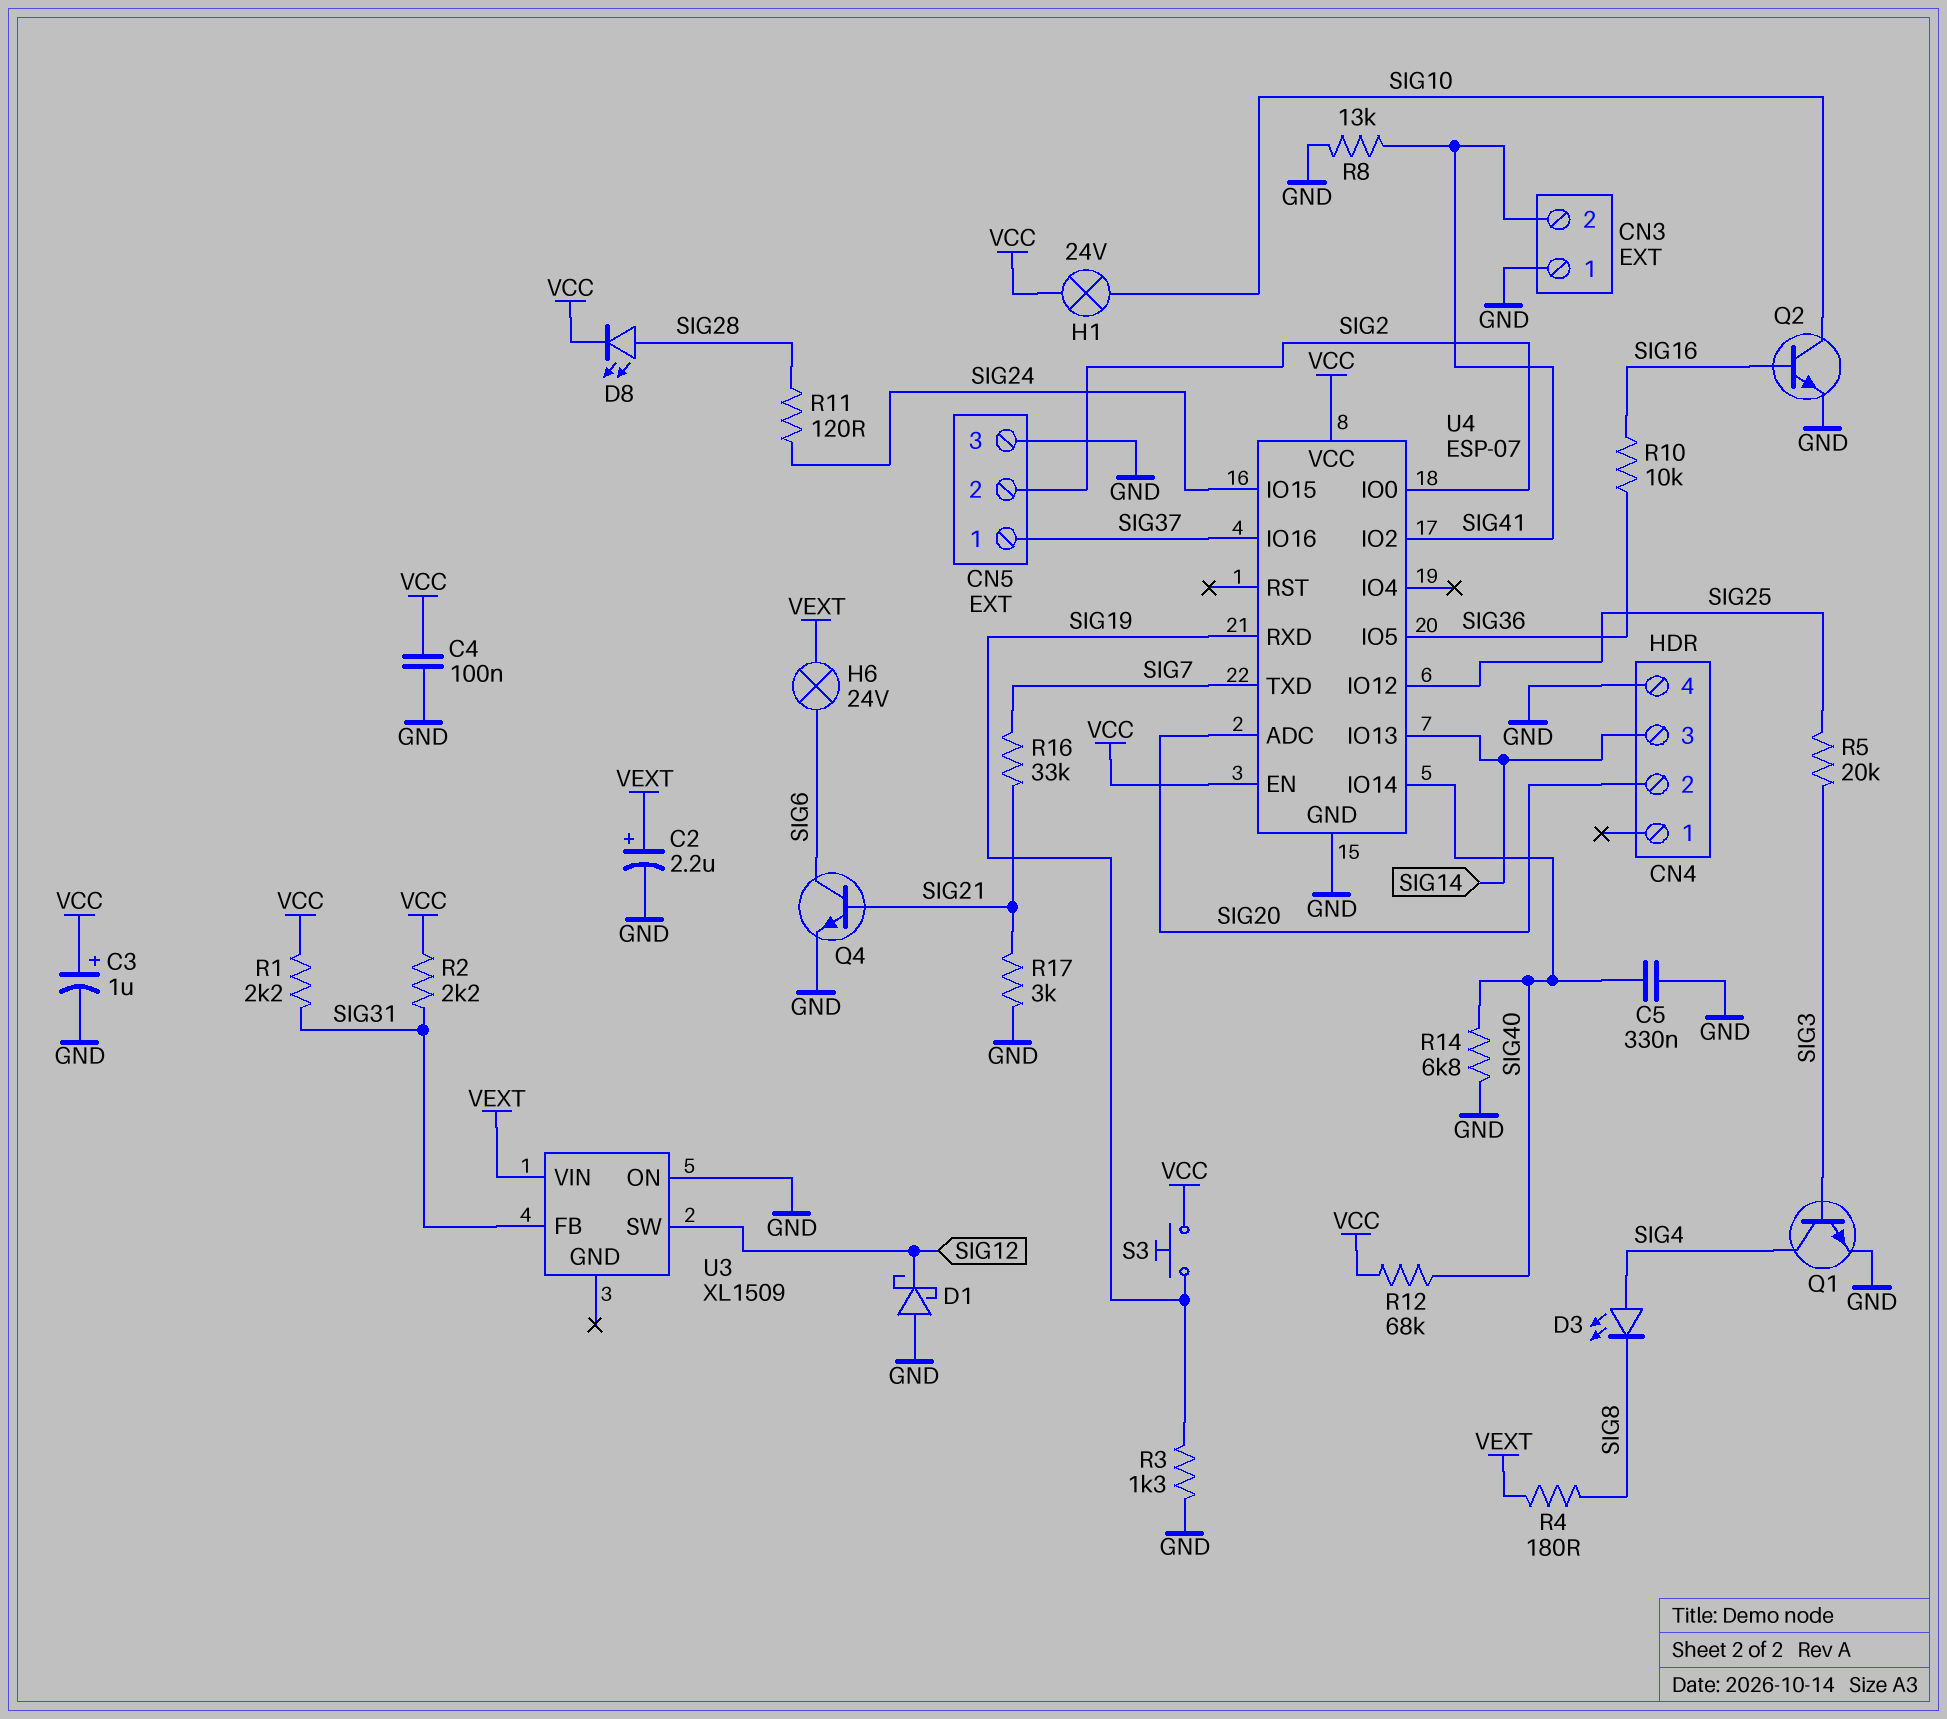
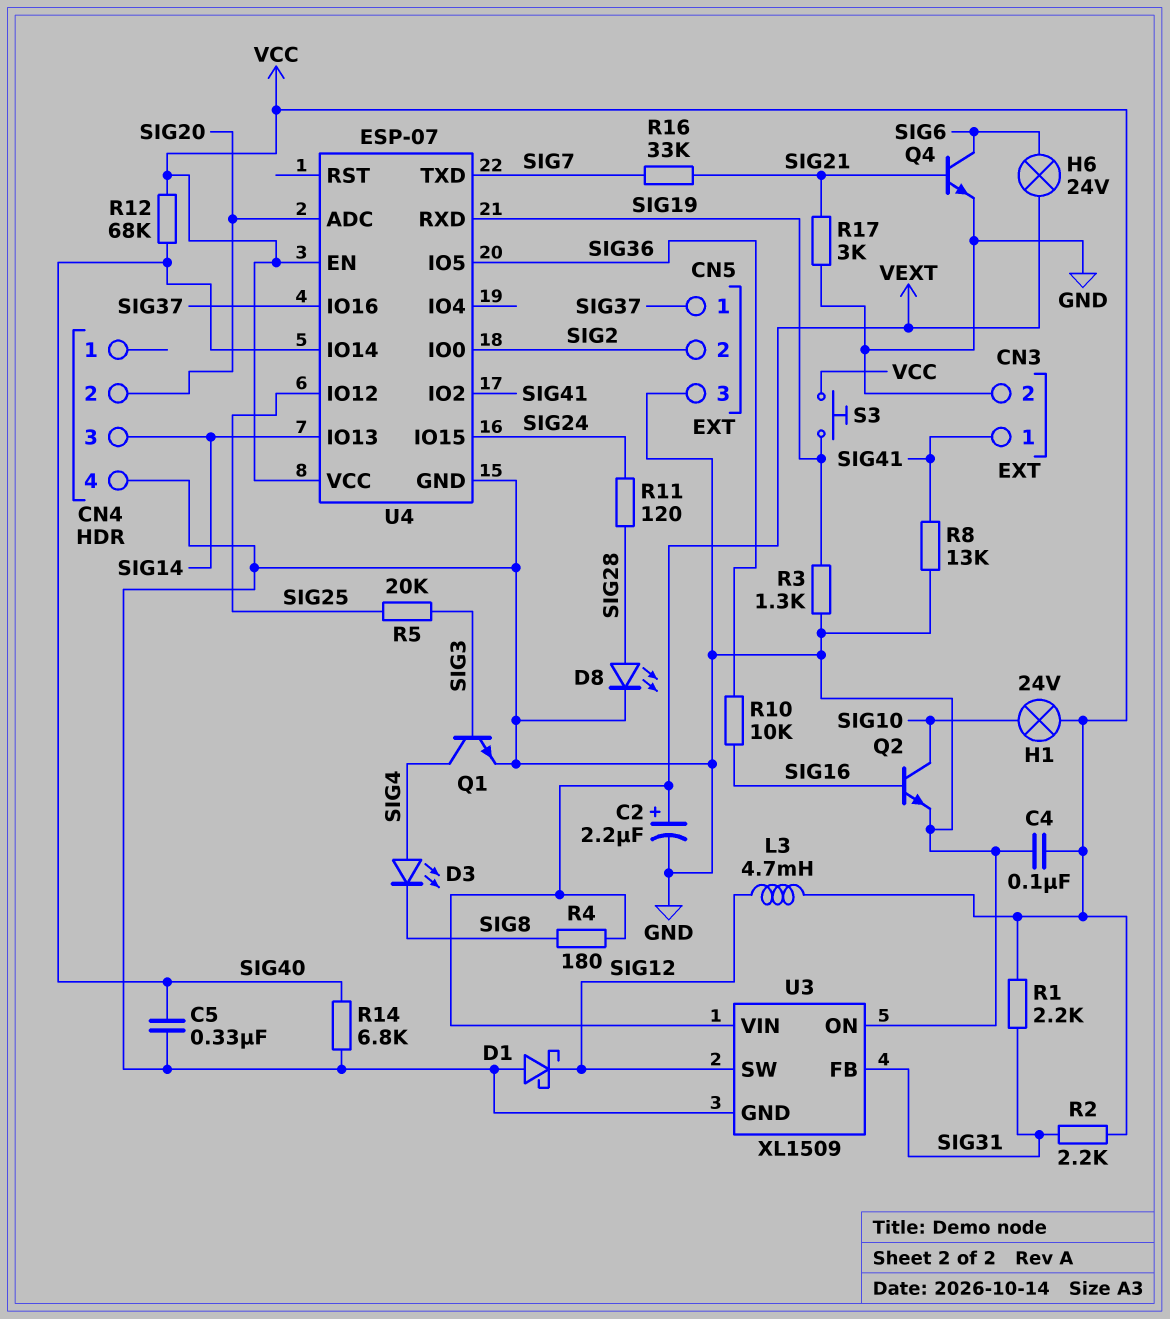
C3: 1uF (plus VCC, minus GND) -> none
CN3 pin 1: GND -> SIG41
CN3 pin 2: SIG41 -> GND
D8: LED (A SIG28, K VCC) -> LED (A SIG28, K GND)
L3: none -> 4.7mH (SIG12, VCC)
U3 pin GND: none -> GND

